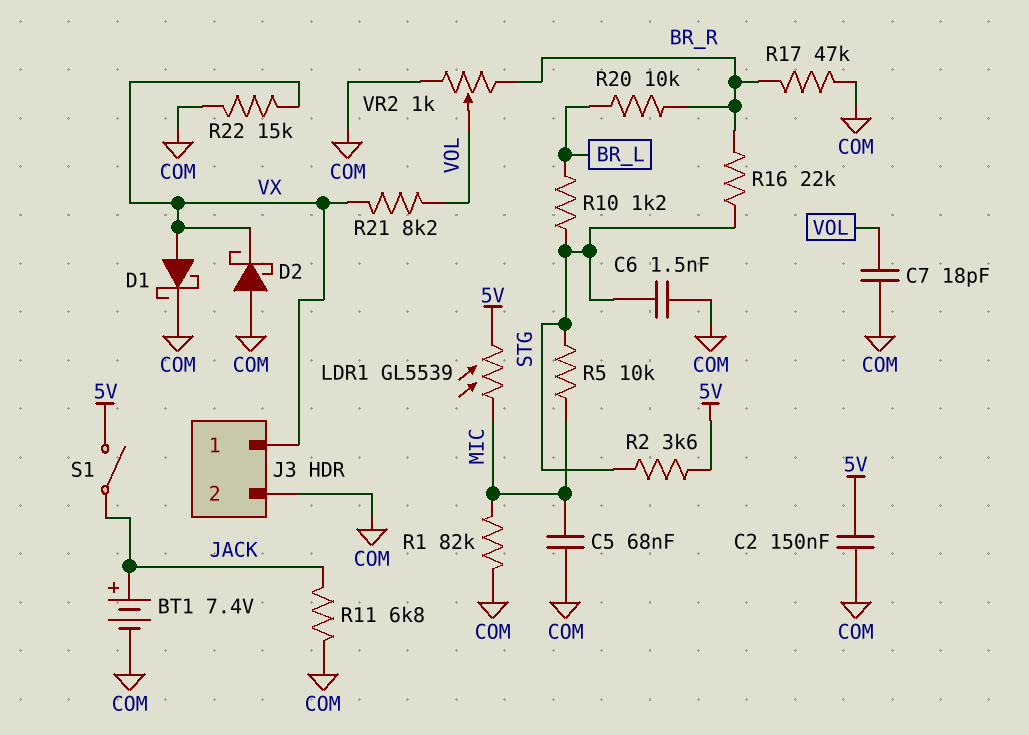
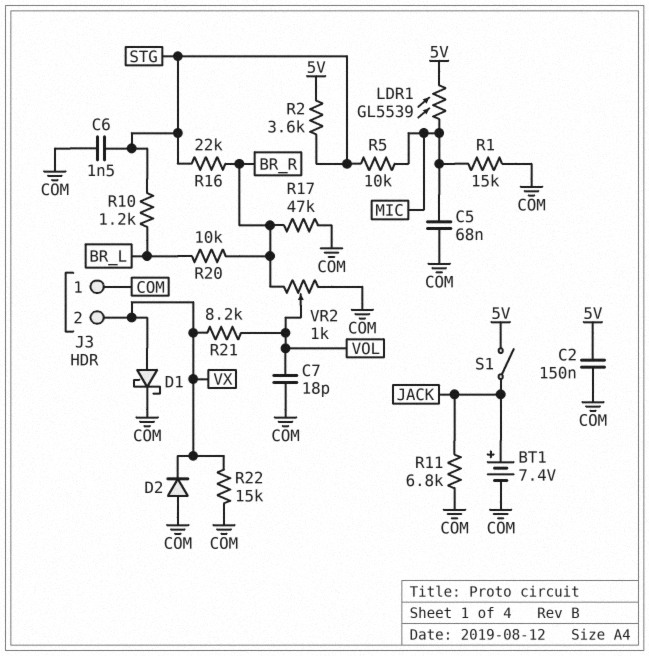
D2: schottky (A COM, K VX) -> diode (A COM, K VX)
J3 pin 1: VX -> COM
J3 pin 2: COM -> VX
R1: 82k (COM, MIC) -> 15k (COM, MIC)

